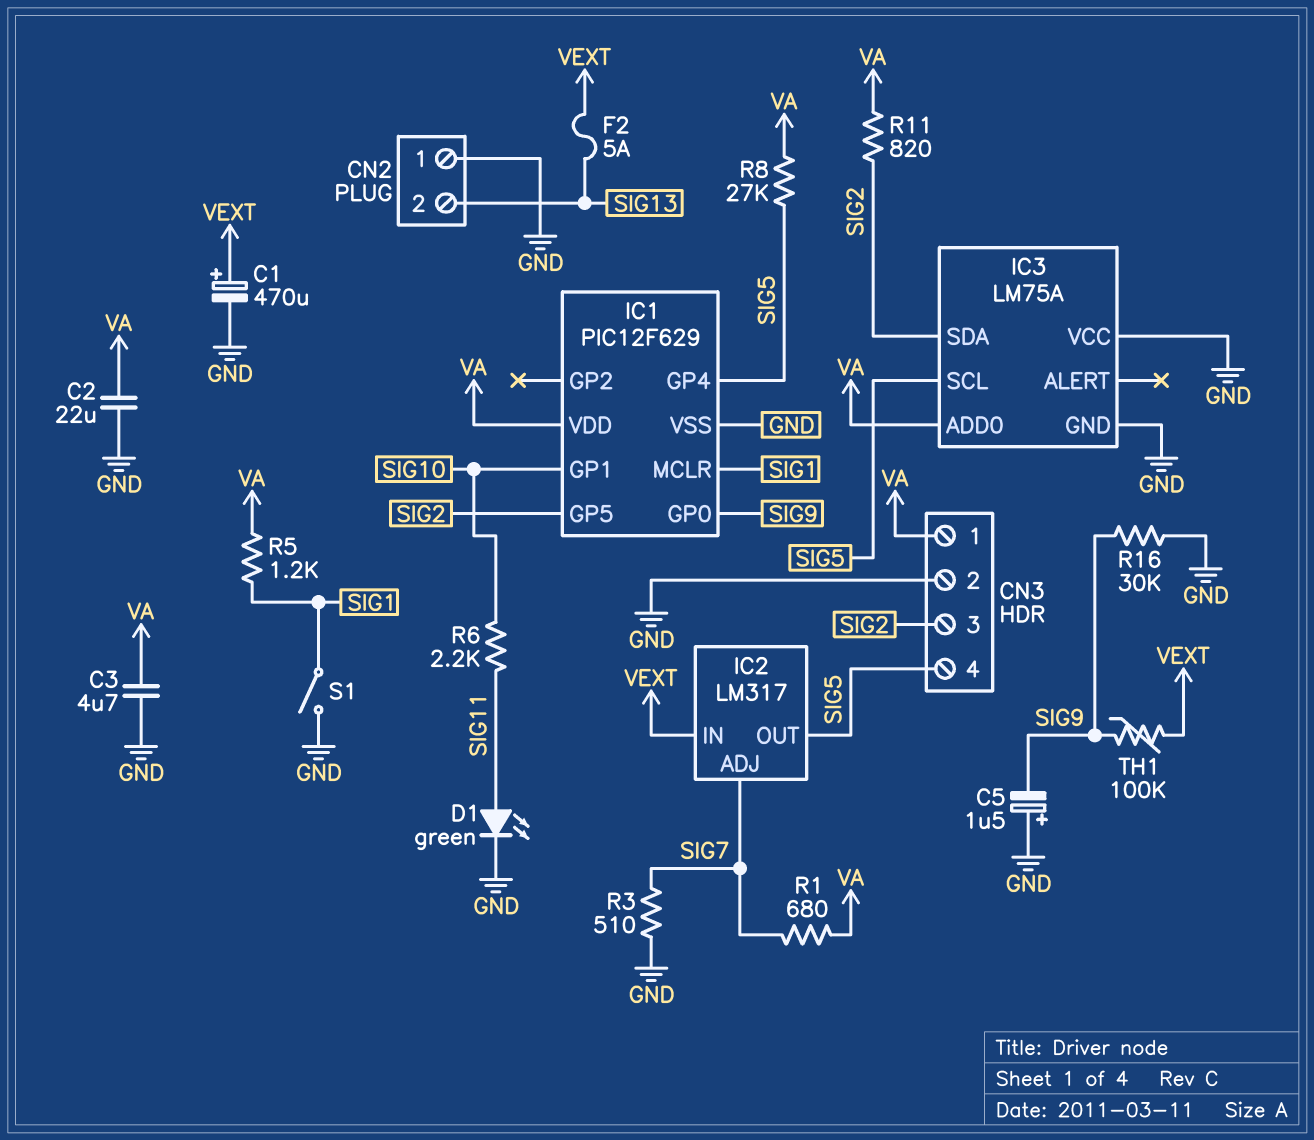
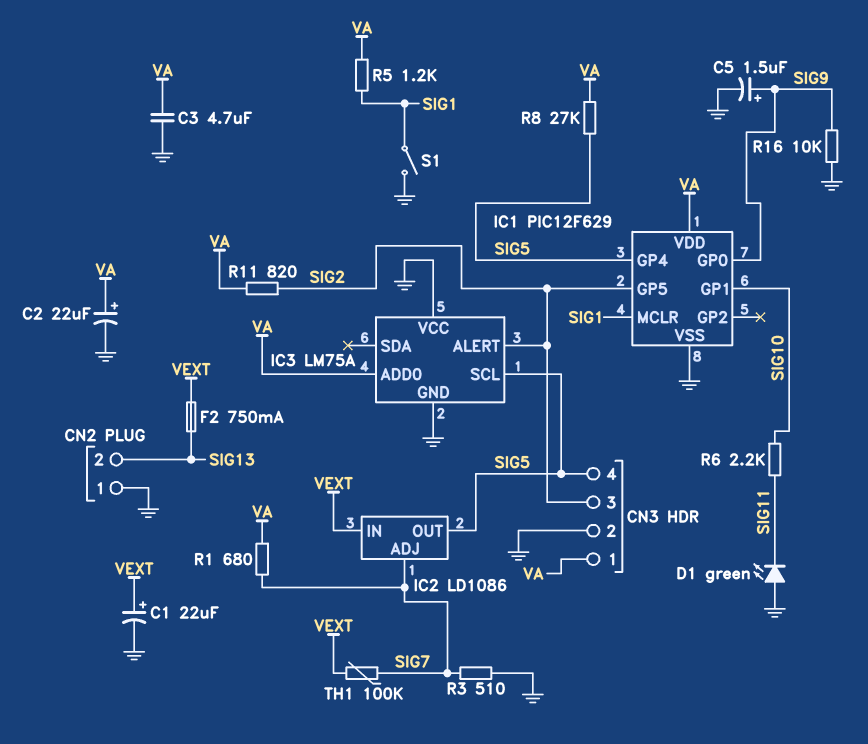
C1: 470uF (plus VEXT, minus GND) -> 22uF (plus VEXT, minus GND)
C2: 22uF (GND, VA) -> 22uF (plus VA, minus GND)
C5: 1.5uF (plus GND, minus SIG9) -> 1.5uF (plus SIG9, minus GND)
D1: LED green (A SIG11, K GND) -> LED green (A GND, K SIG11)
F2: 5A (SIG13, VEXT) -> 750mA (SIG13, VEXT)
IC2: LM317 -> LD1086
IC3 pin ALERT: none -> SIG2
IC3 pin SDA: SIG2 -> none
R16: 30k (GND, SIG9) -> 10k (GND, SIG9)
TH1: 100k (SIG9, VEXT) -> 100k (SIG7, VEXT)

